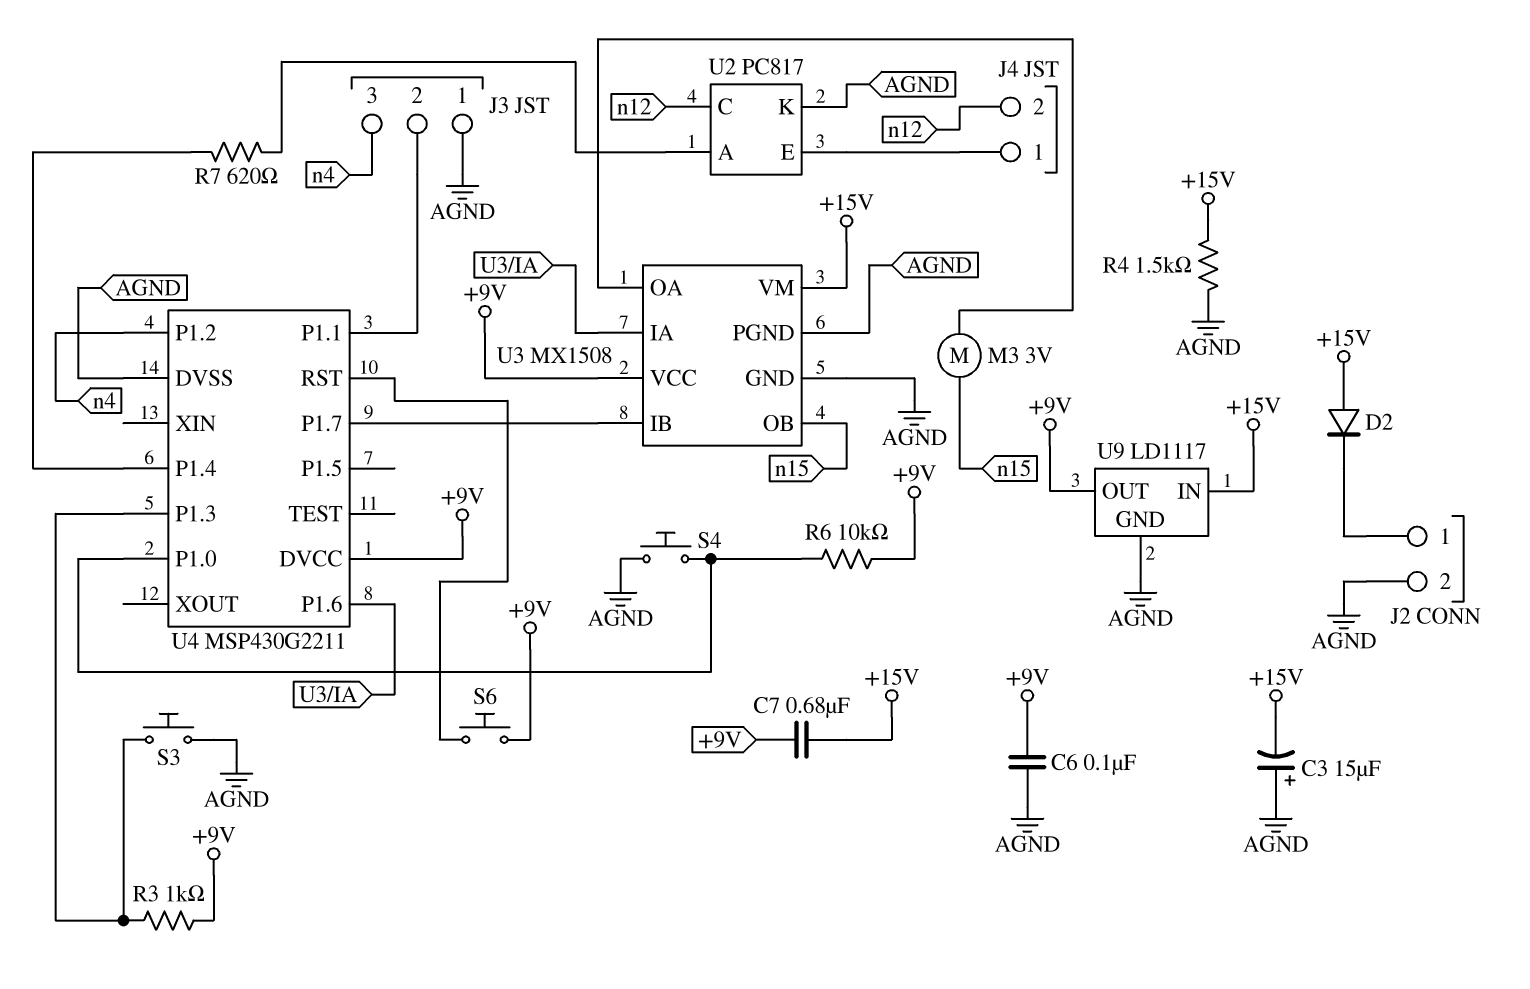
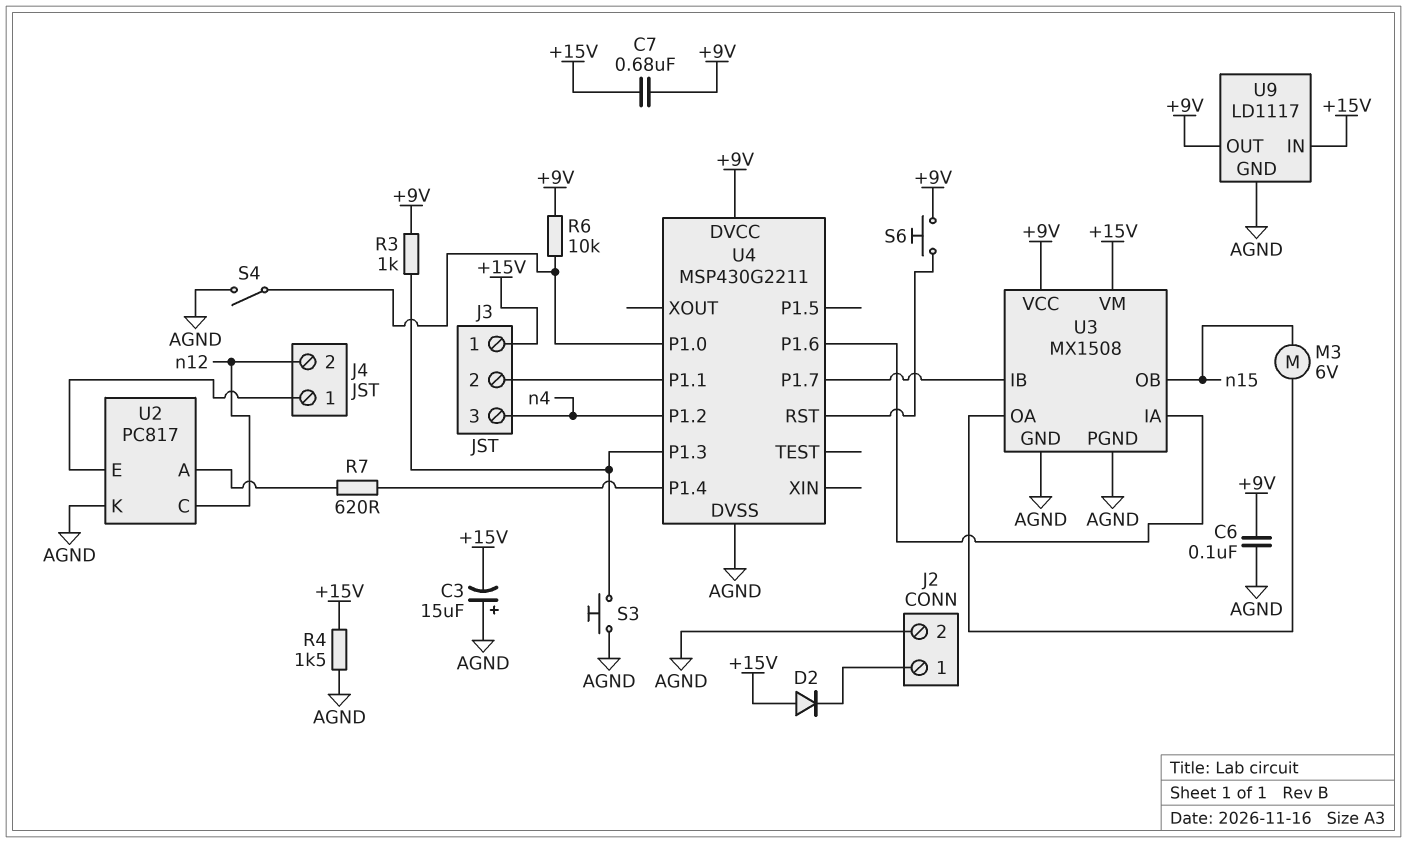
J3 pin 1: AGND -> +15V
M3: motor 3V (U3/OA, n15) -> motor 6V (U3/OA, n15)
S4: button (AGND, U4/P1.0) -> switch (AGND, U4/P1.0)

